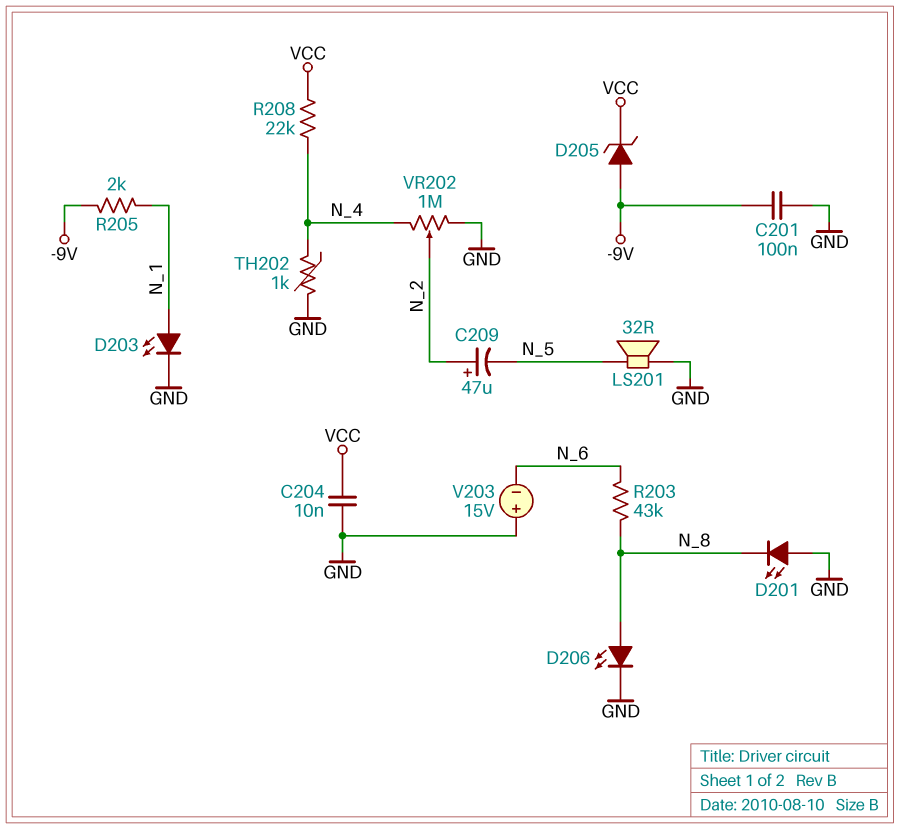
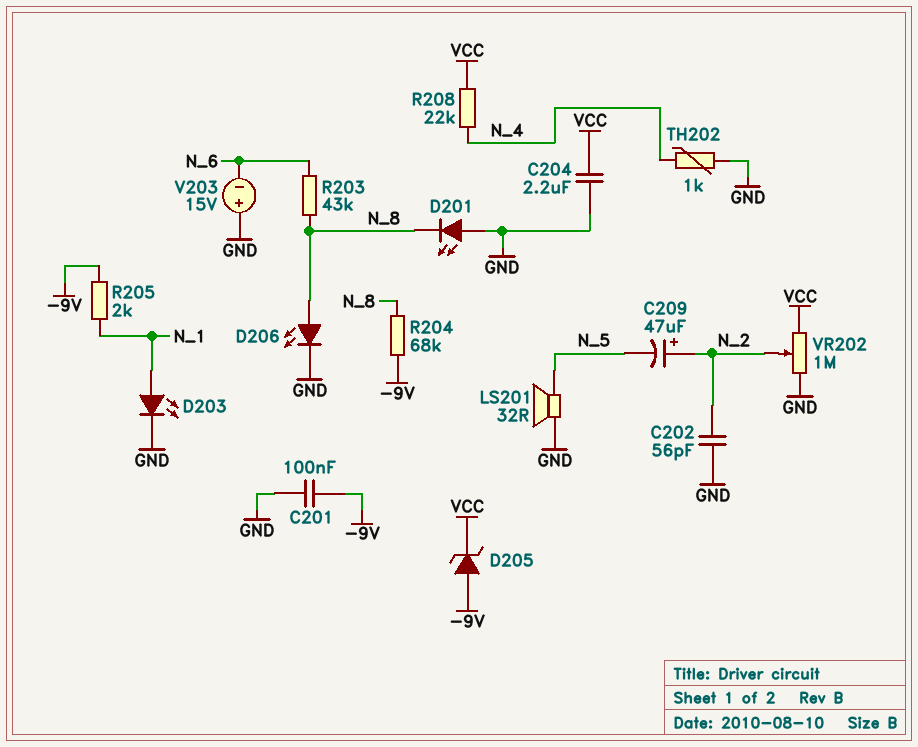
C202: none -> 56pF (GND, N_2)
C204: 10nF (GND, VCC) -> 2.2uF (GND, VCC)
R204: none -> 68k (-9V, N_8)
VR202: 1M (GND, N_4, wiper N_2) -> 1M (GND, VCC, wiper N_2)

